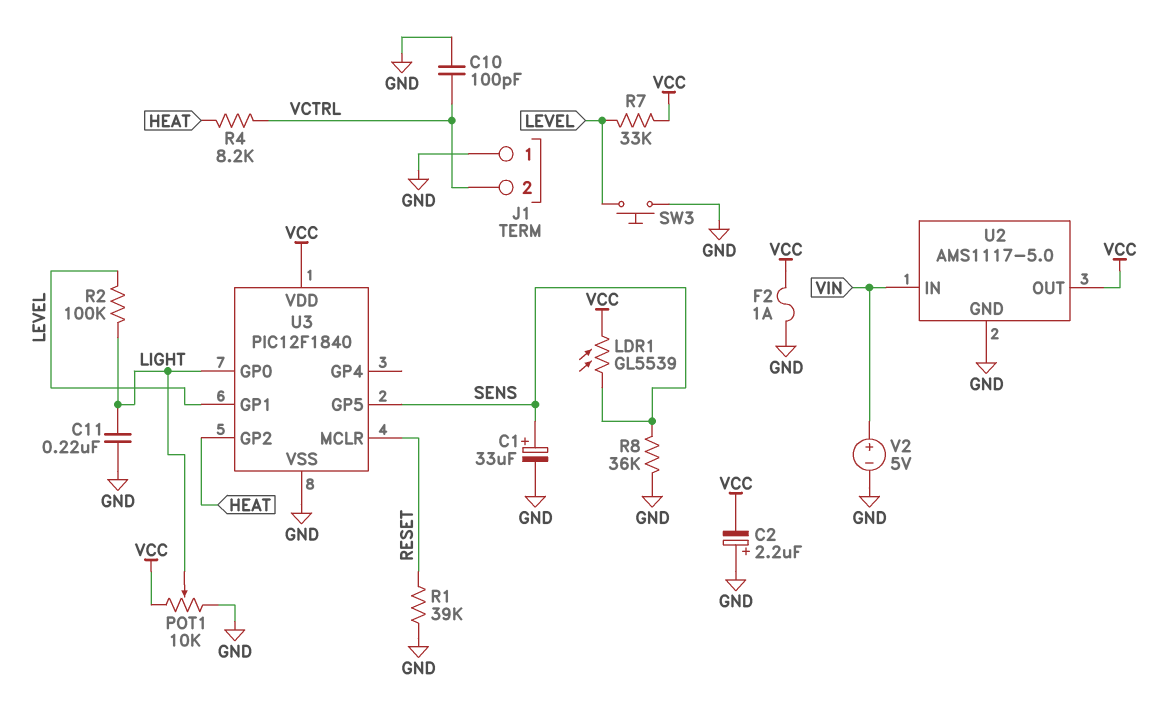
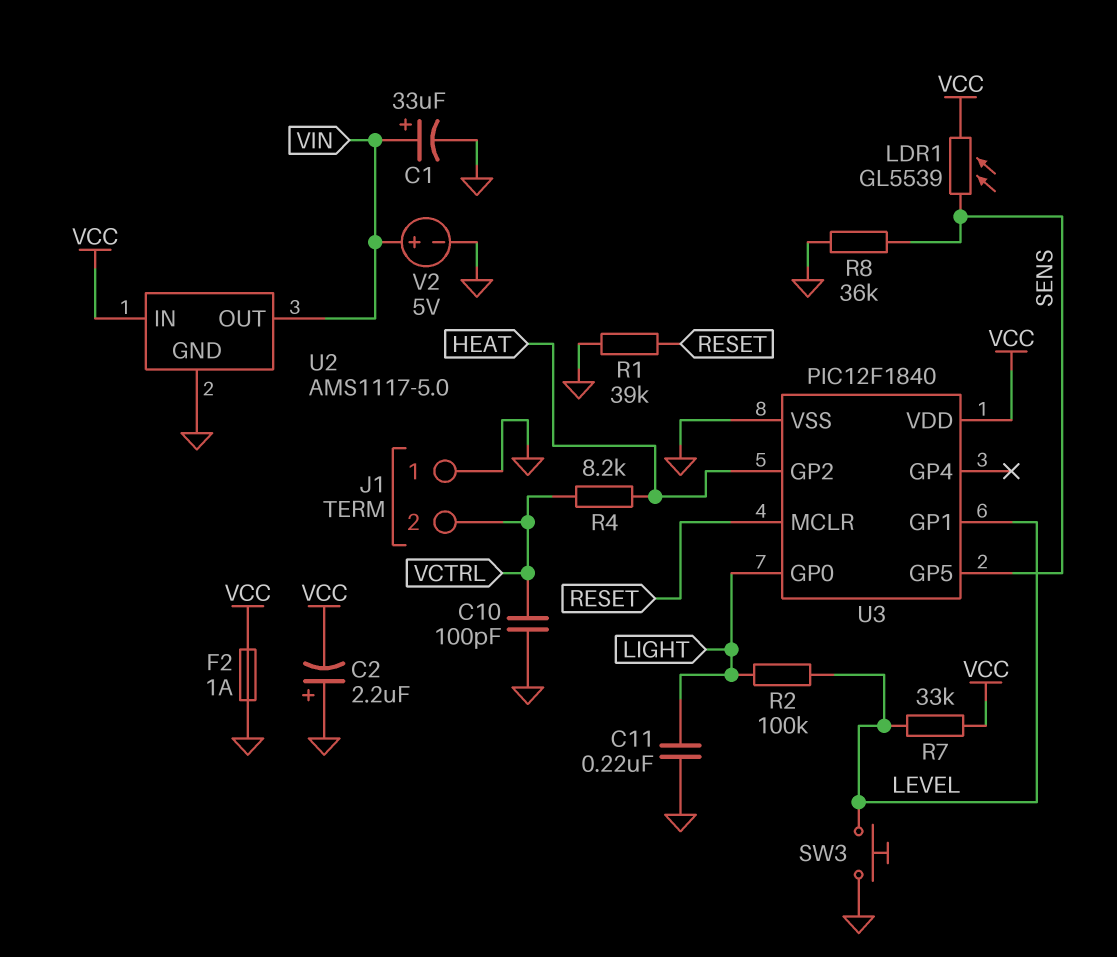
C1: 33uF (plus SENS, minus GND) -> 33uF (plus VIN, minus GND)
POT1: 10k (GND, VCC, wiper LIGHT) -> none
U2 pin IN: VIN -> VCC
U2 pin OUT: VCC -> VIN

